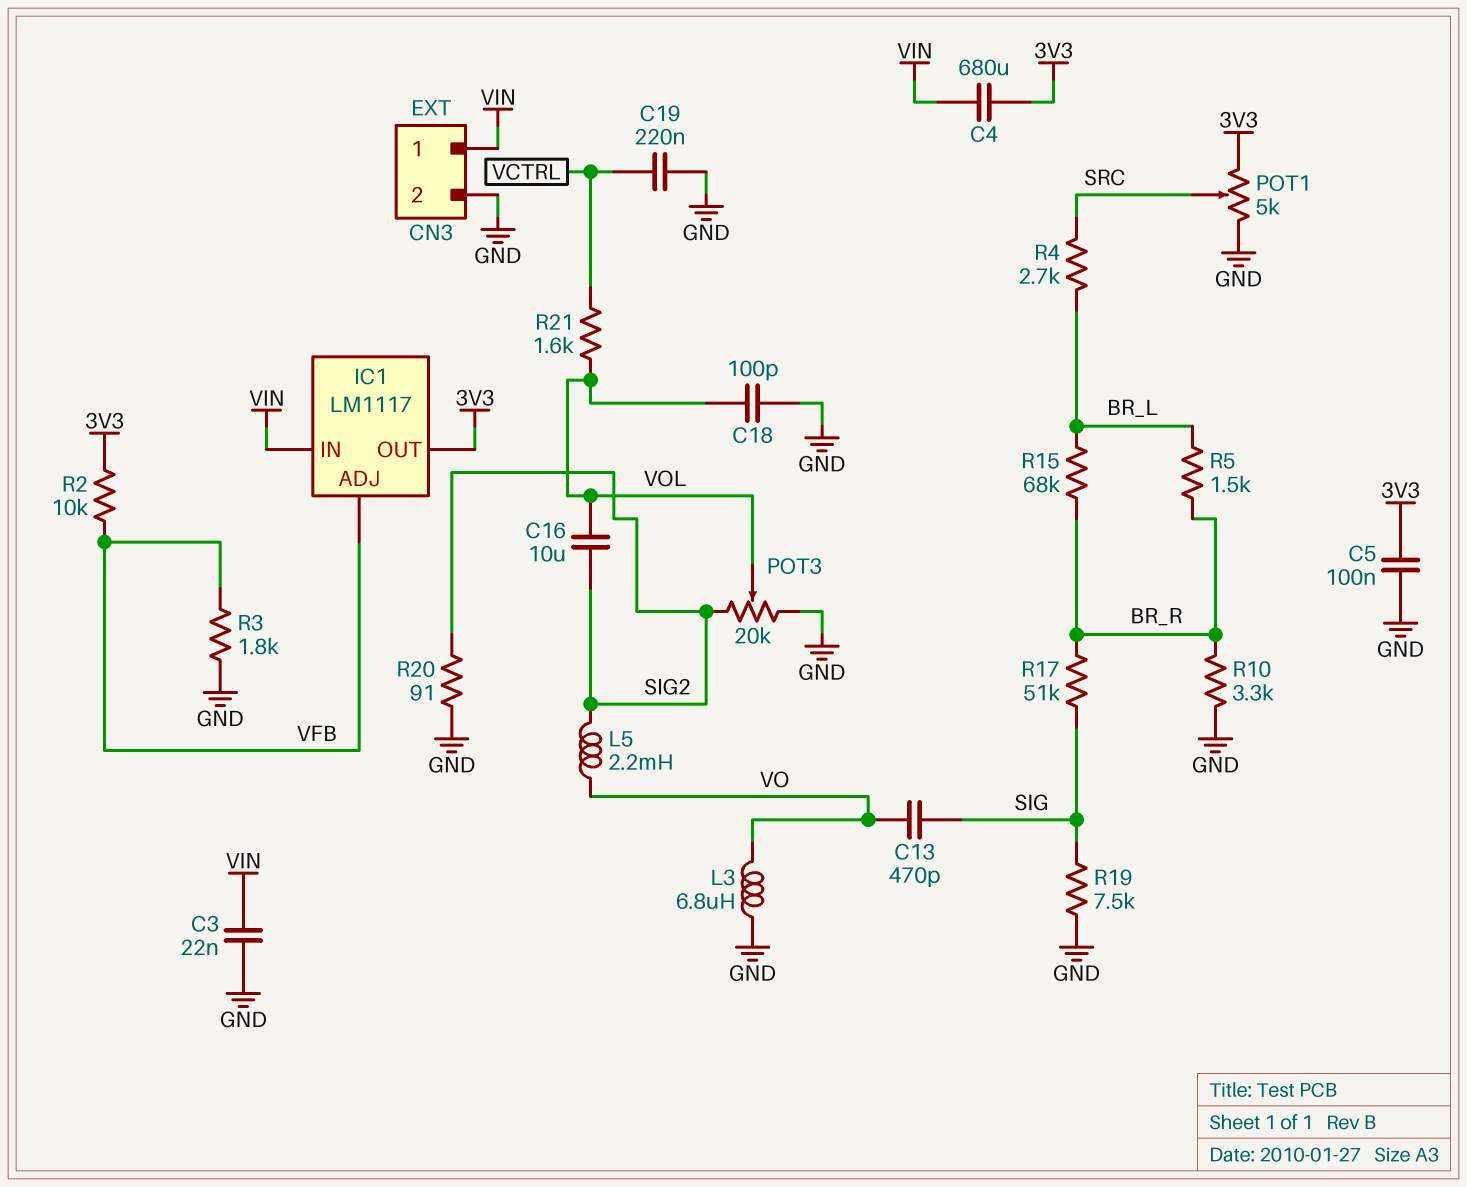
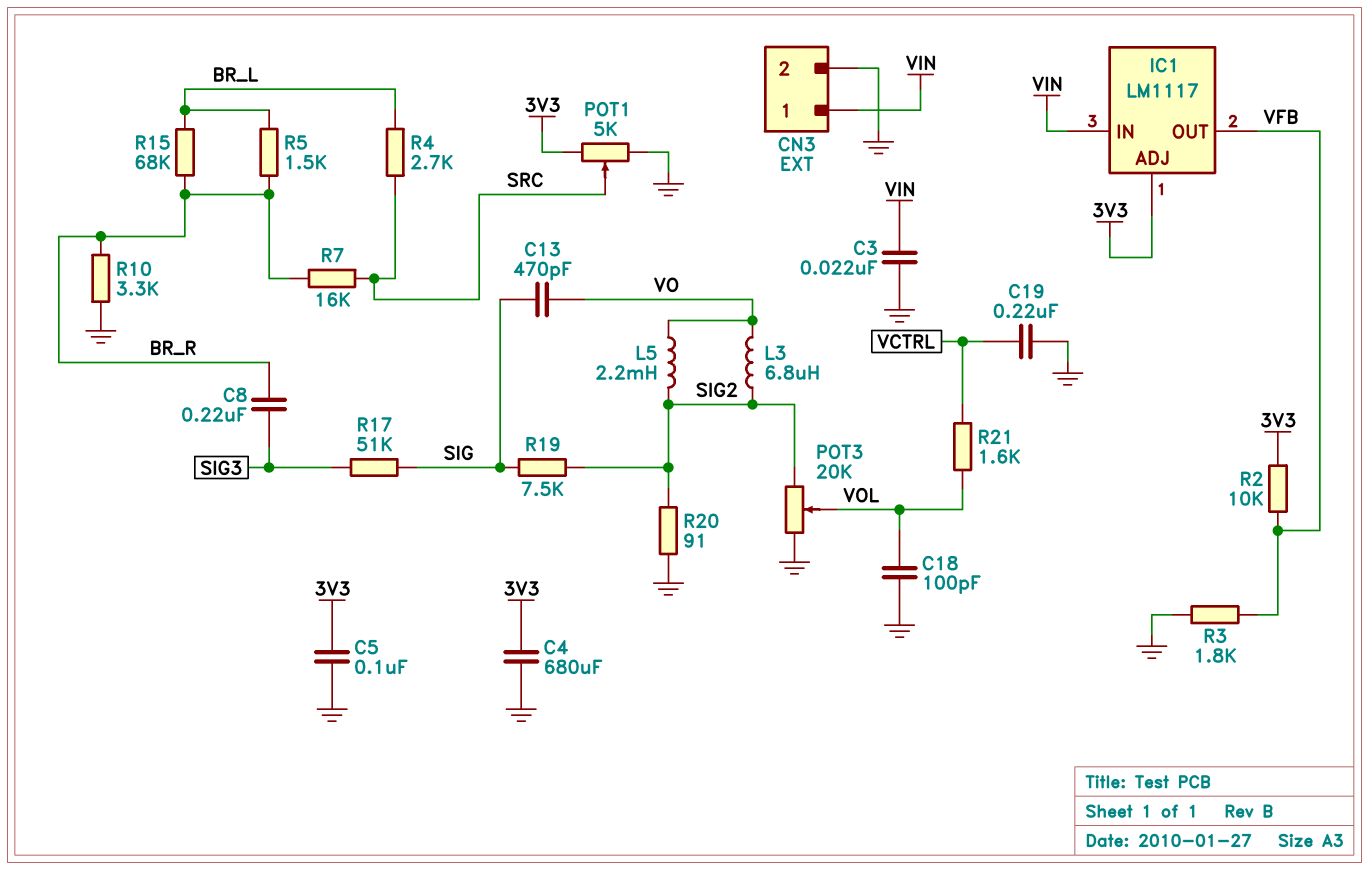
C4: 680uF (3V3, VIN) -> 680uF (3V3, GND)
C8: none -> 220nF (BR_R, SIG3)
C16: 10uF (SIG2, VOL) -> none
IC1 pin ADJ: VFB -> 3V3
IC1 pin OUT: 3V3 -> VFB
L3: 6.8uH (GND, VO) -> 6.8uH (SIG2, VO)
R7: none -> 16k (BR_R, SRC)
R17: 51k (BR_R, SIG) -> 51k (SIG, SIG3)
R19: 7.5k (GND, SIG) -> 7.5k (SIG, SIG2)

